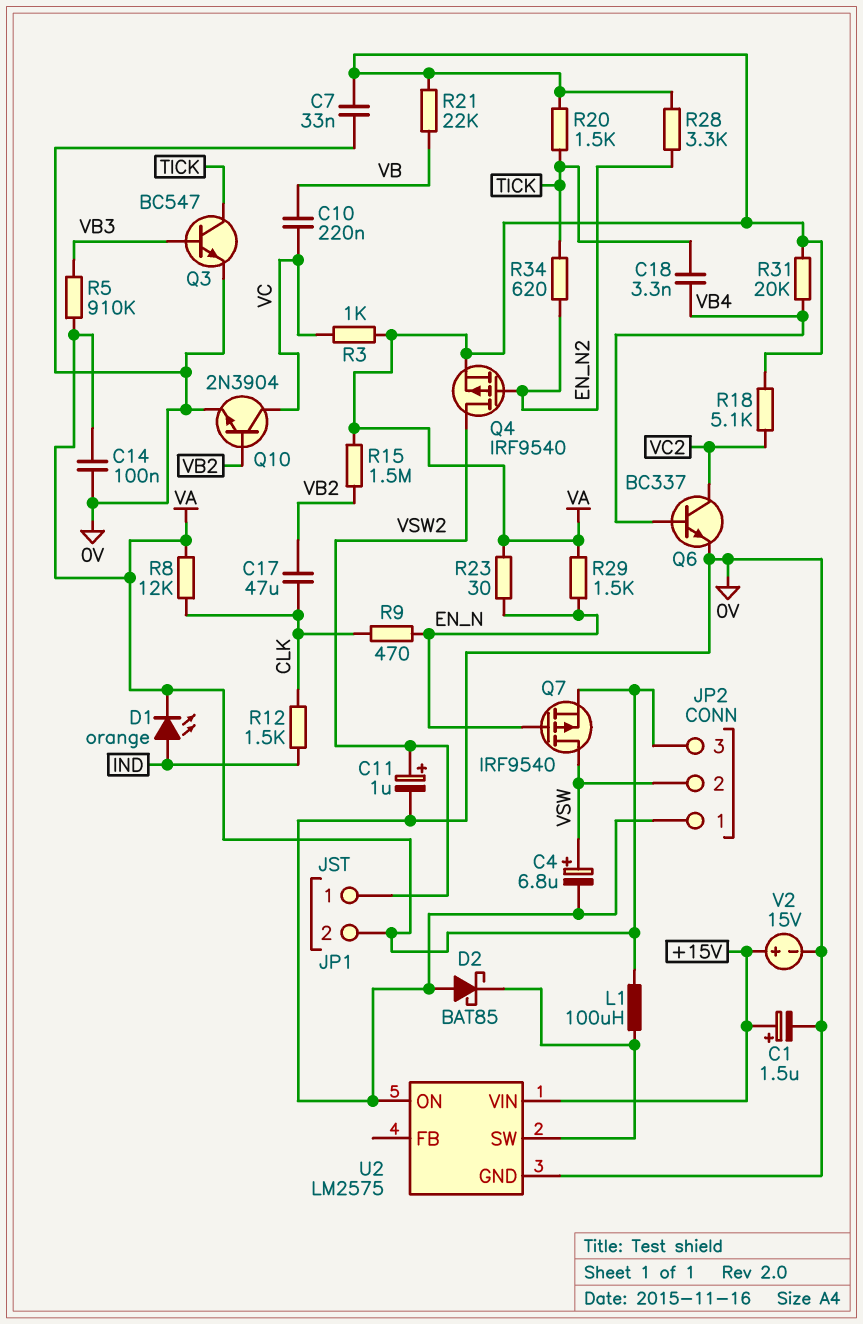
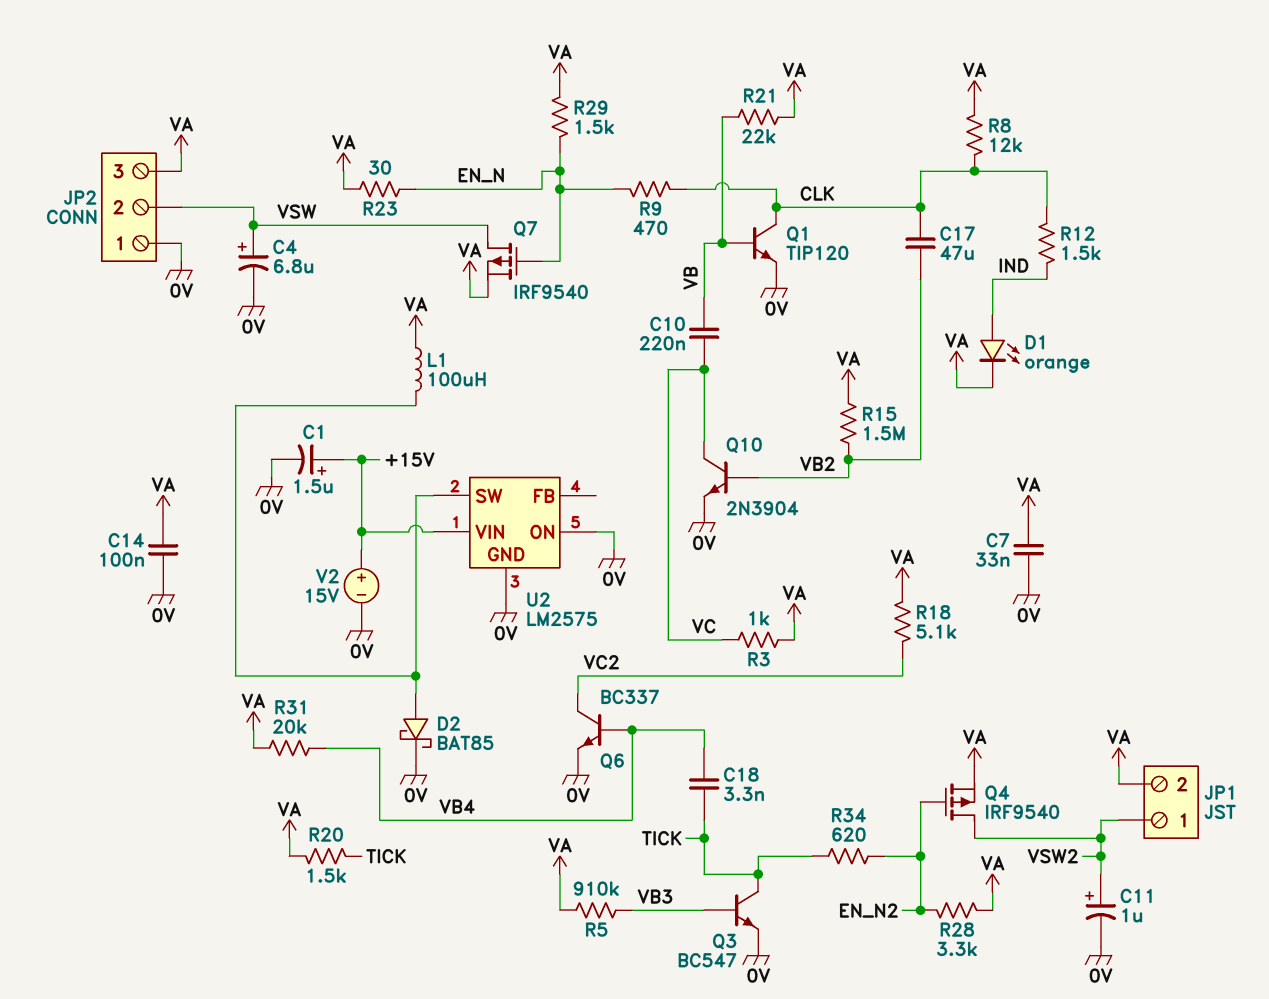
D2: schottky BAT85 (A 0V, K U2/SW) -> schottky BAT85 (A U2/SW, K 0V)
Q1: none -> NPN TIP120 (B VB, C CLK, E 0V)

